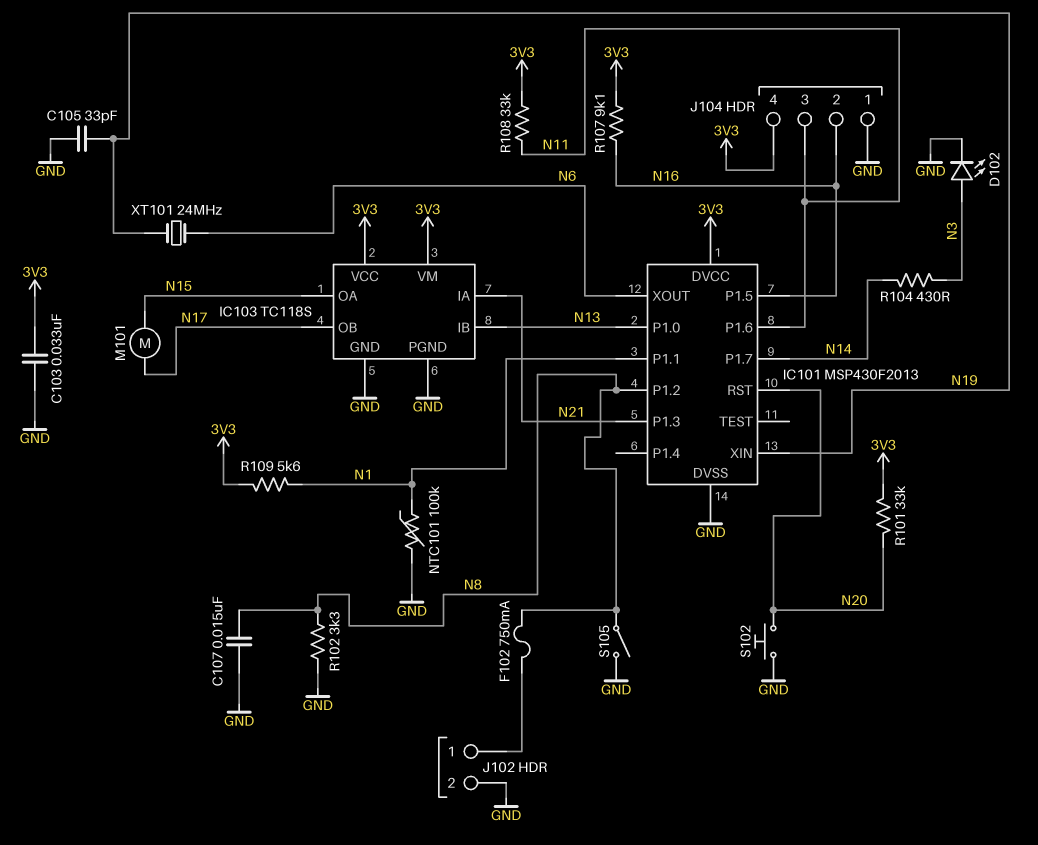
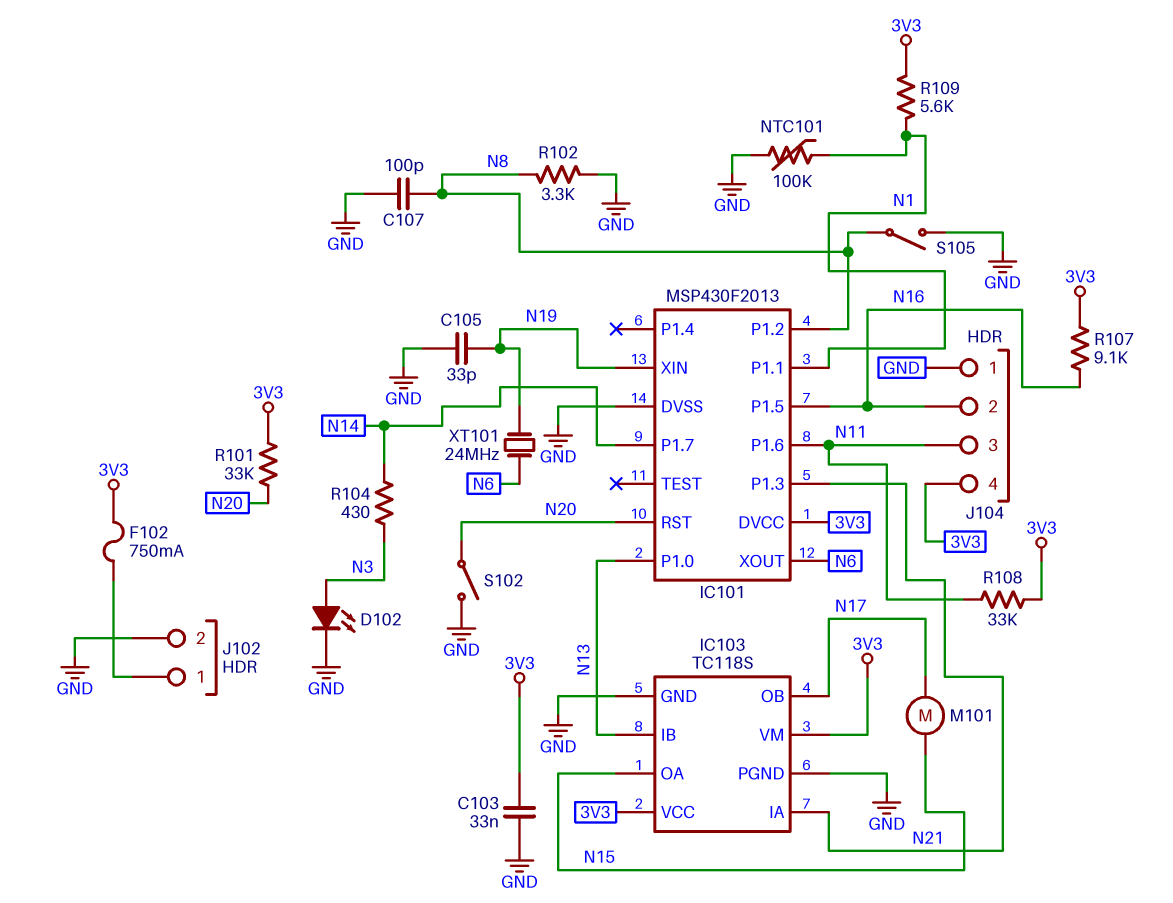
C107: 15nF (GND, N8) -> 100pF (GND, N8)
F102: 750mA (J102/1, N8) -> 750mA (3V3, J102/1)
S102: button (GND, N20) -> switch (GND, N20)

